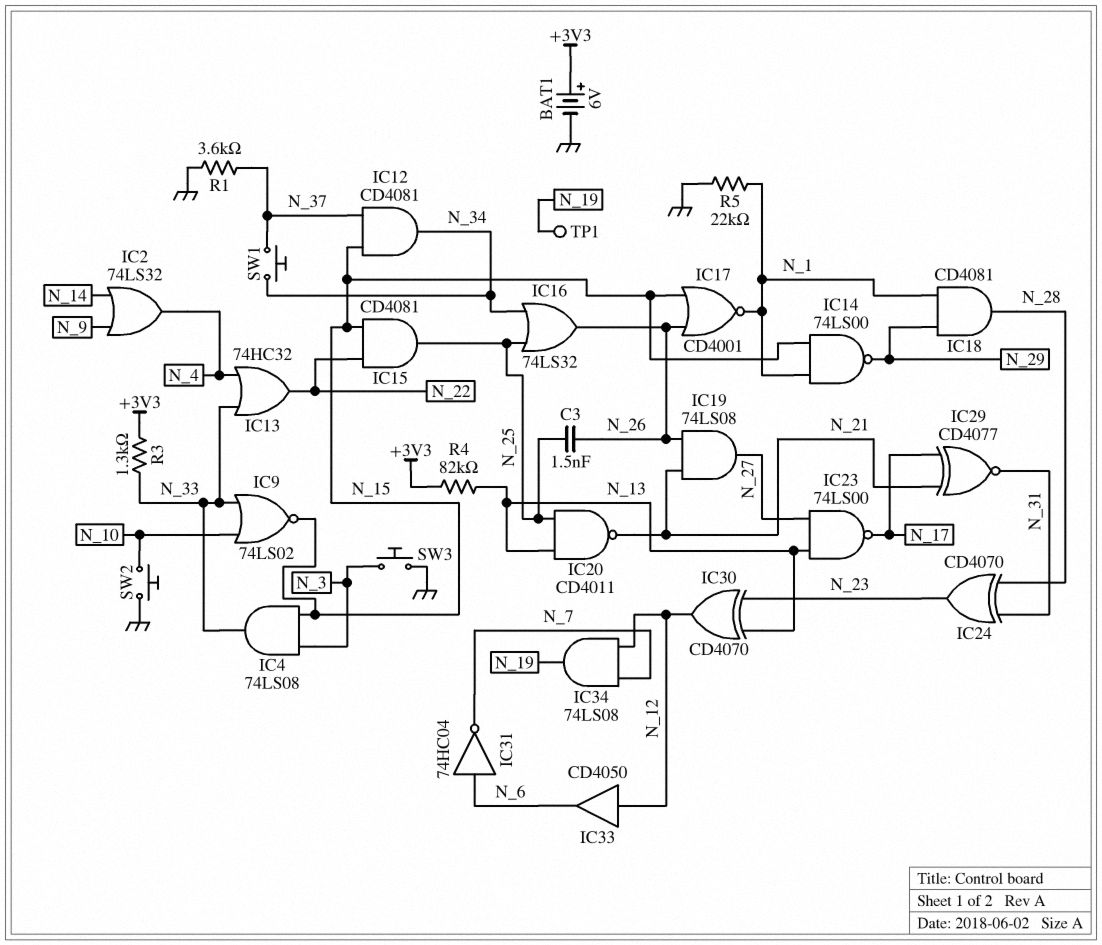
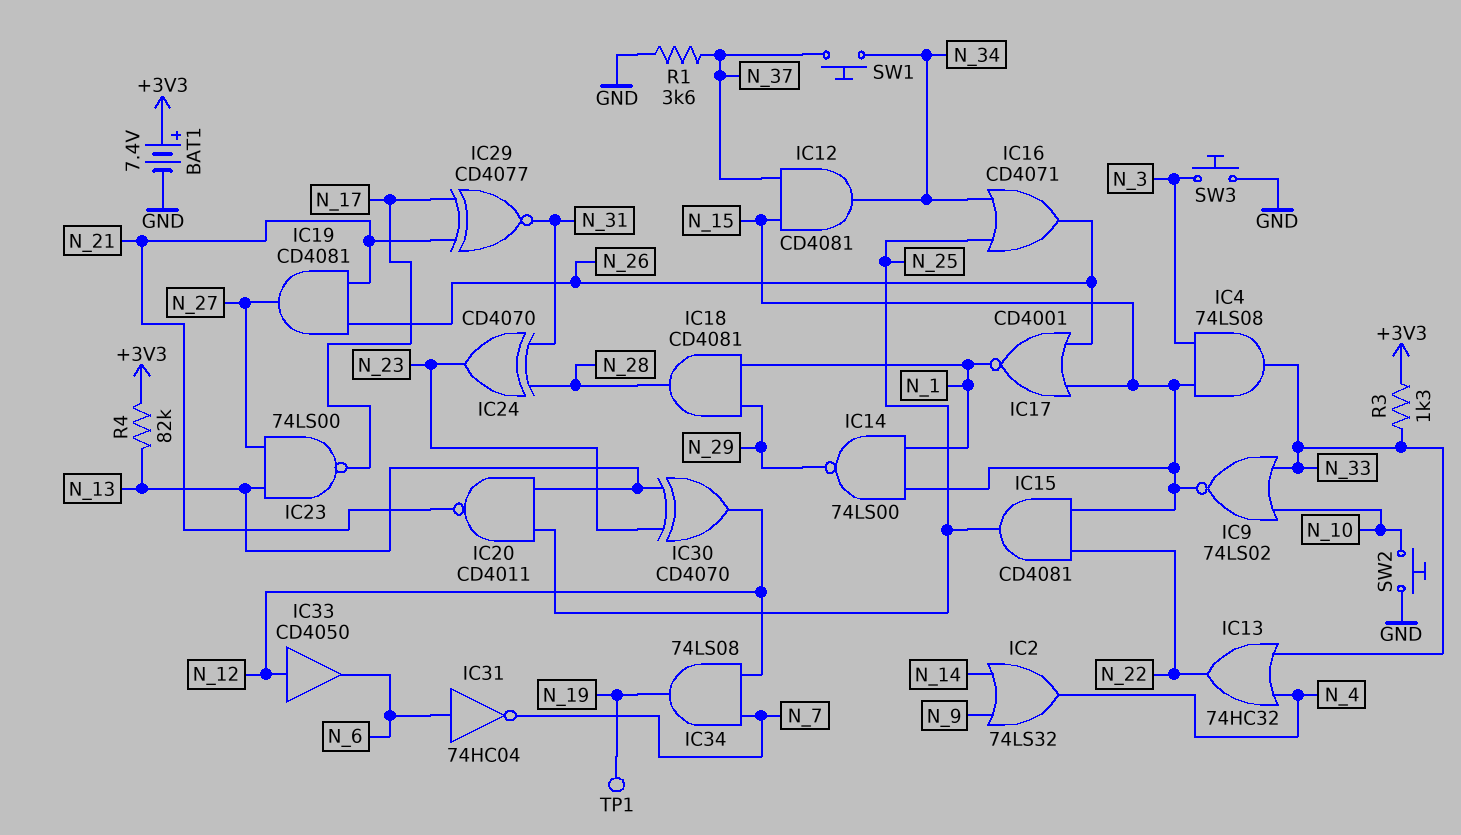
BAT1: 6V (plus +3V3, minus GND) -> 7.4V (plus +3V3, minus GND)
C3: 1.5nF (N_25, N_26) -> none
IC16: OR 74LS32 (in N_25, in N_34, out N_26) -> OR CD4071 (in N_25, in N_34, out N_26)
IC19: AND 74LS08 (in N_21, in N_26, out N_27) -> AND CD4081 (in N_21, in N_26, out N_27)
R5: 22k (GND, N_1) -> none

